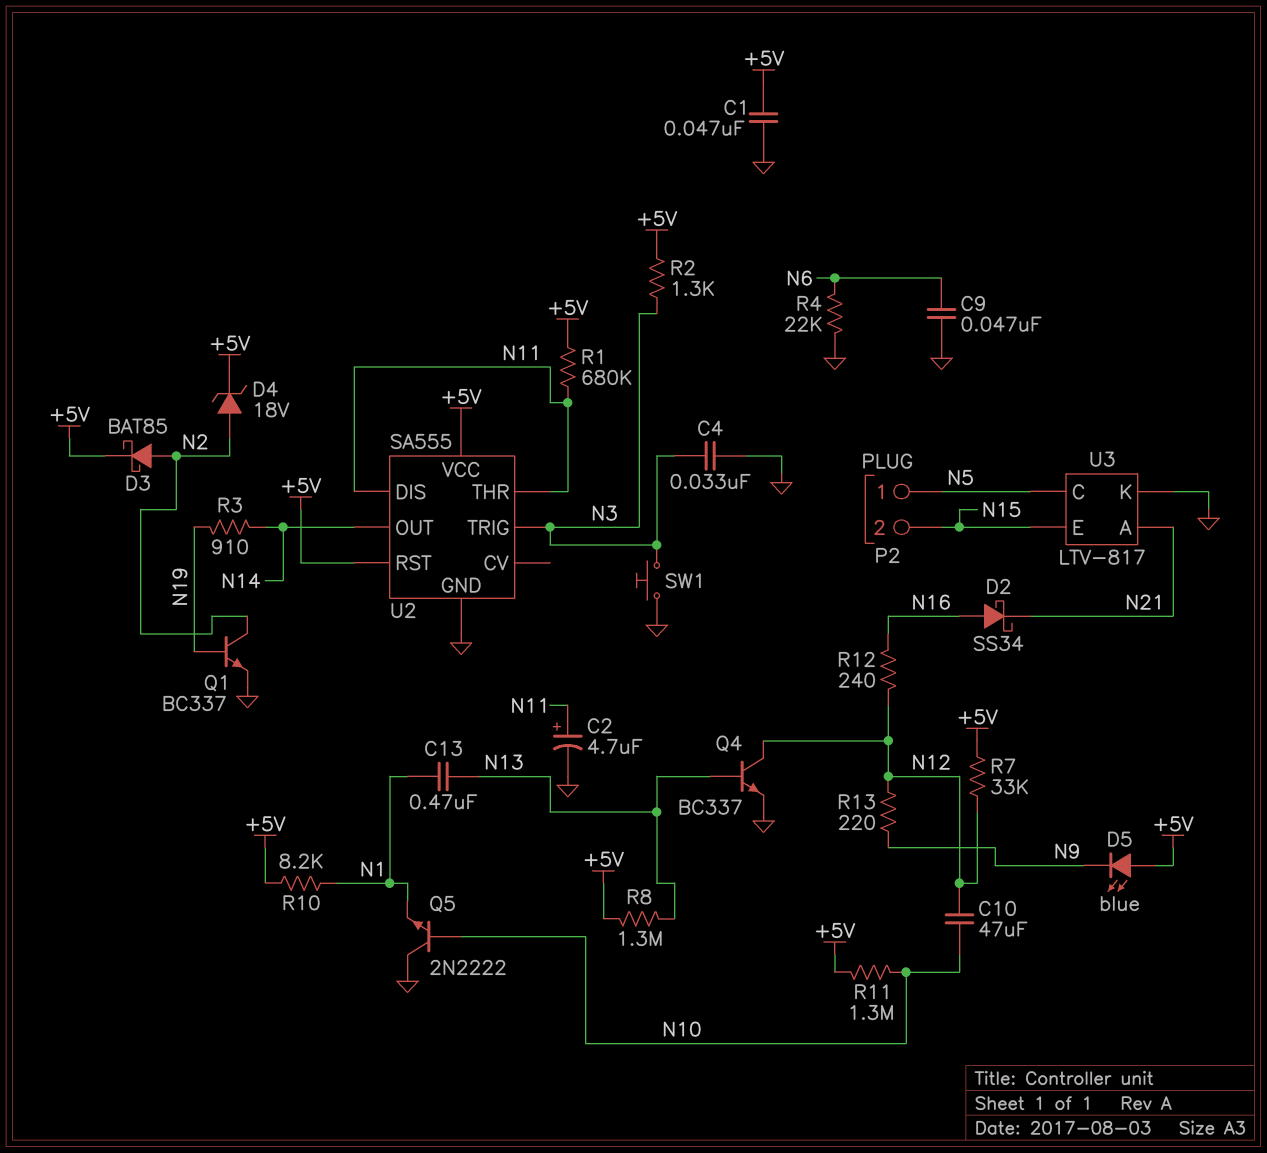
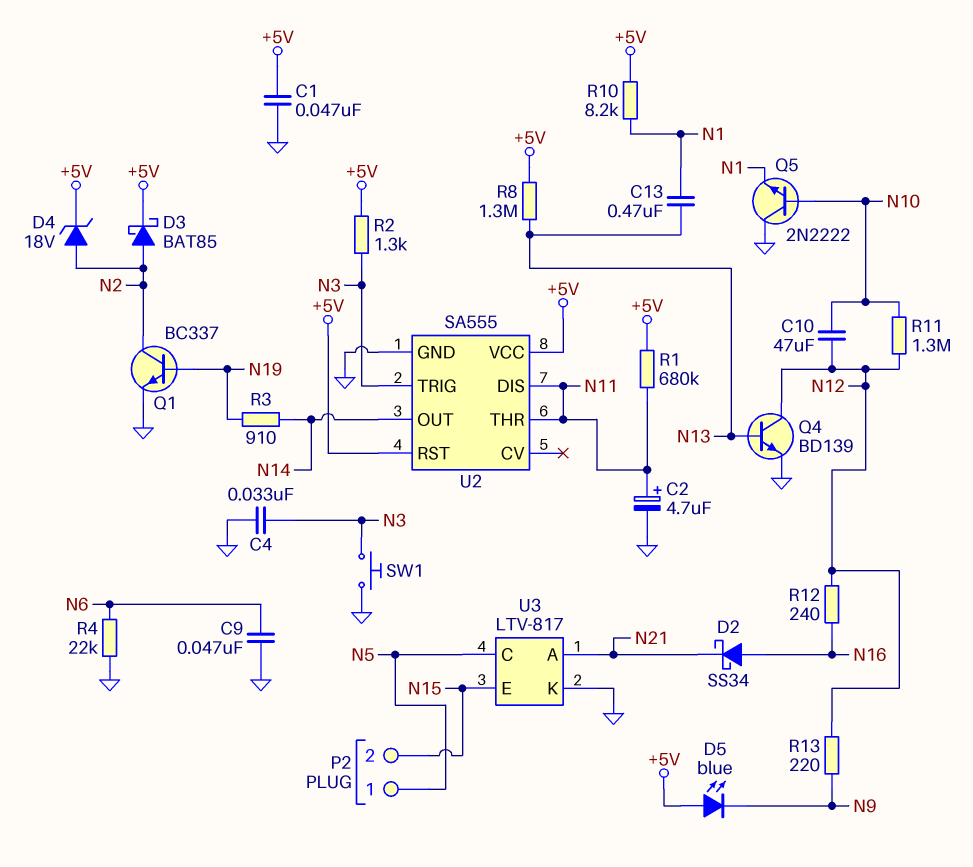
Q4: NPN BC337 (B N13, C N12, E GND) -> NPN BD139 (B N13, C N12, E GND)
R7: 33k (+5V, N12) -> none
R11: 1.3M (+5V, N10) -> 1.3M (N10, N12)

